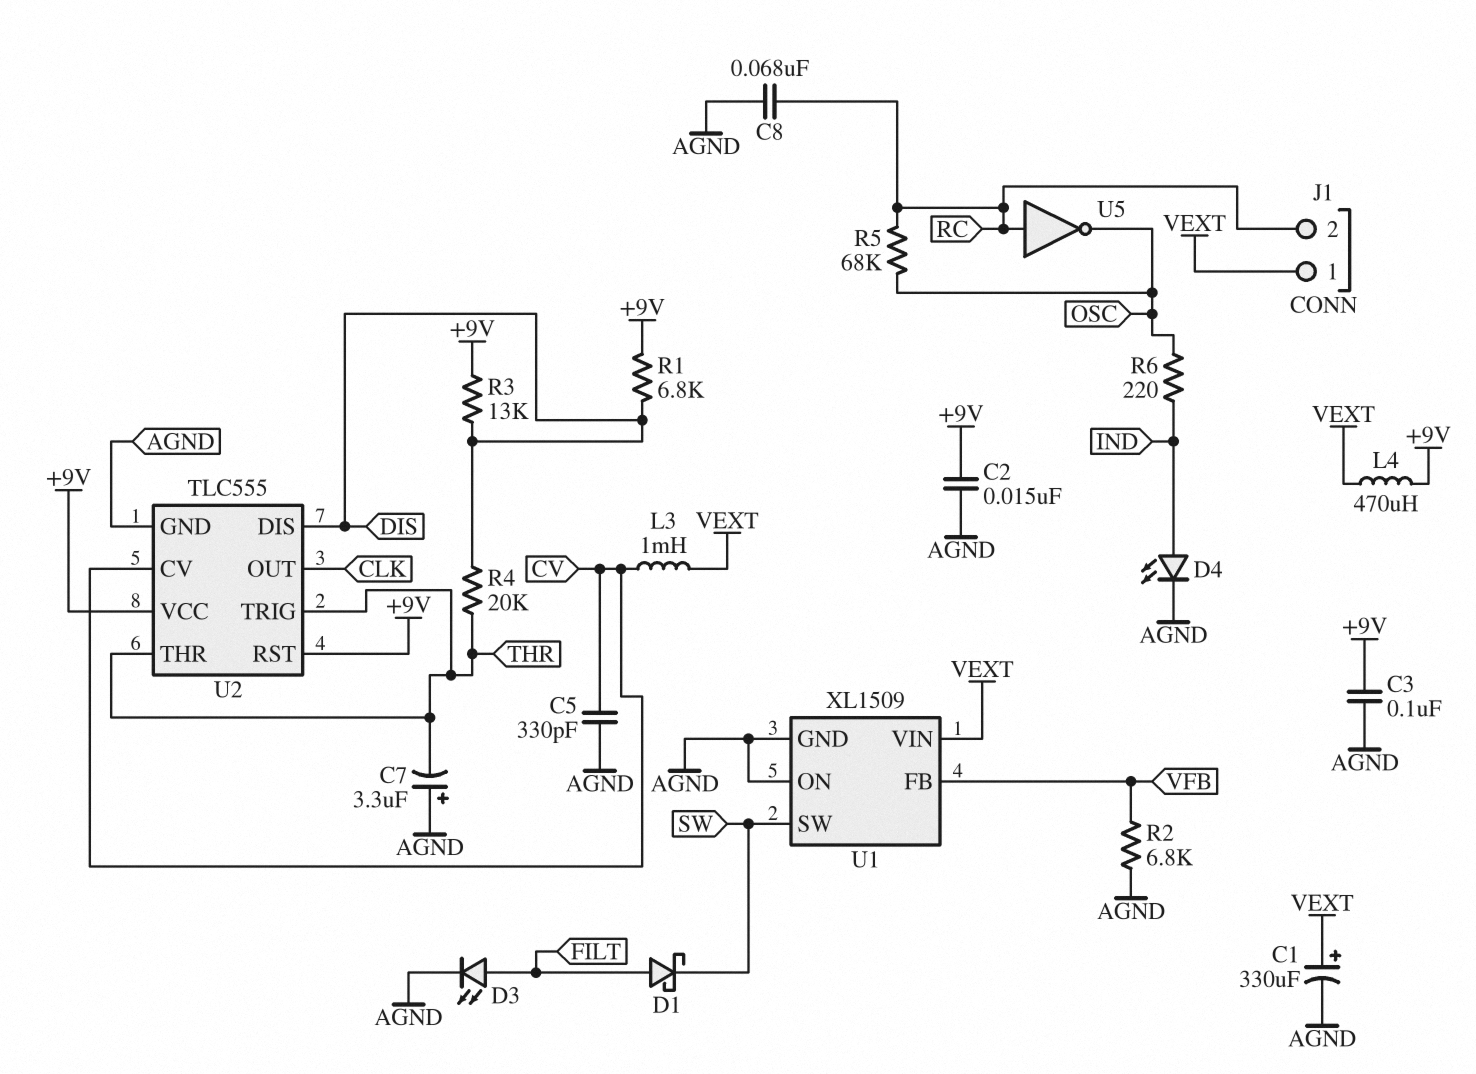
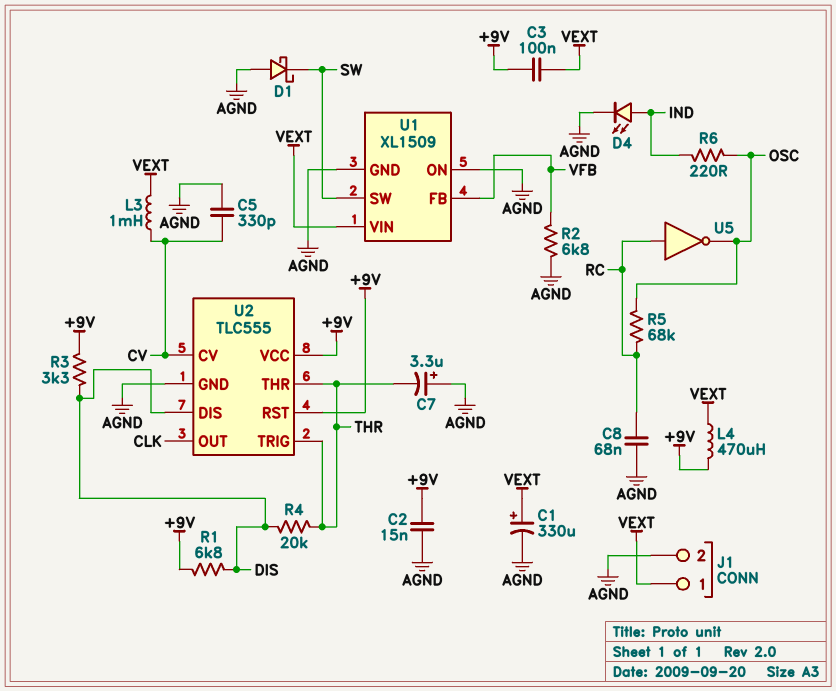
C3: 100nF (+9V, AGND) -> 100nF (+9V, VEXT)
D1: schottky (A FILT, K SW) -> schottky (A AGND, K SW)
D3: LED (A FILT, K AGND) -> none
J1 pin 2: RC -> AGND
R3: 13k (+9V, DIS) -> 3.3k (+9V, DIS)

